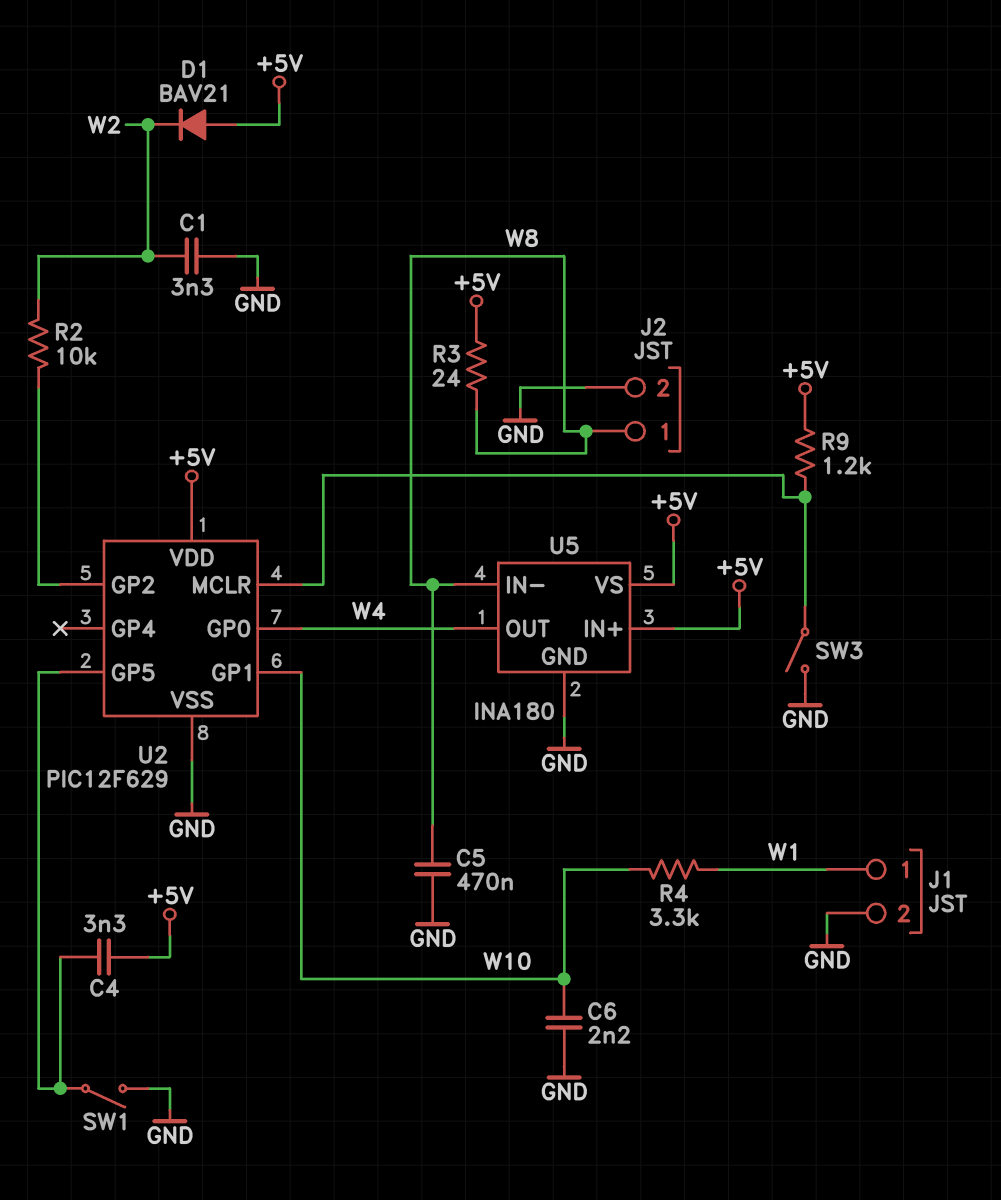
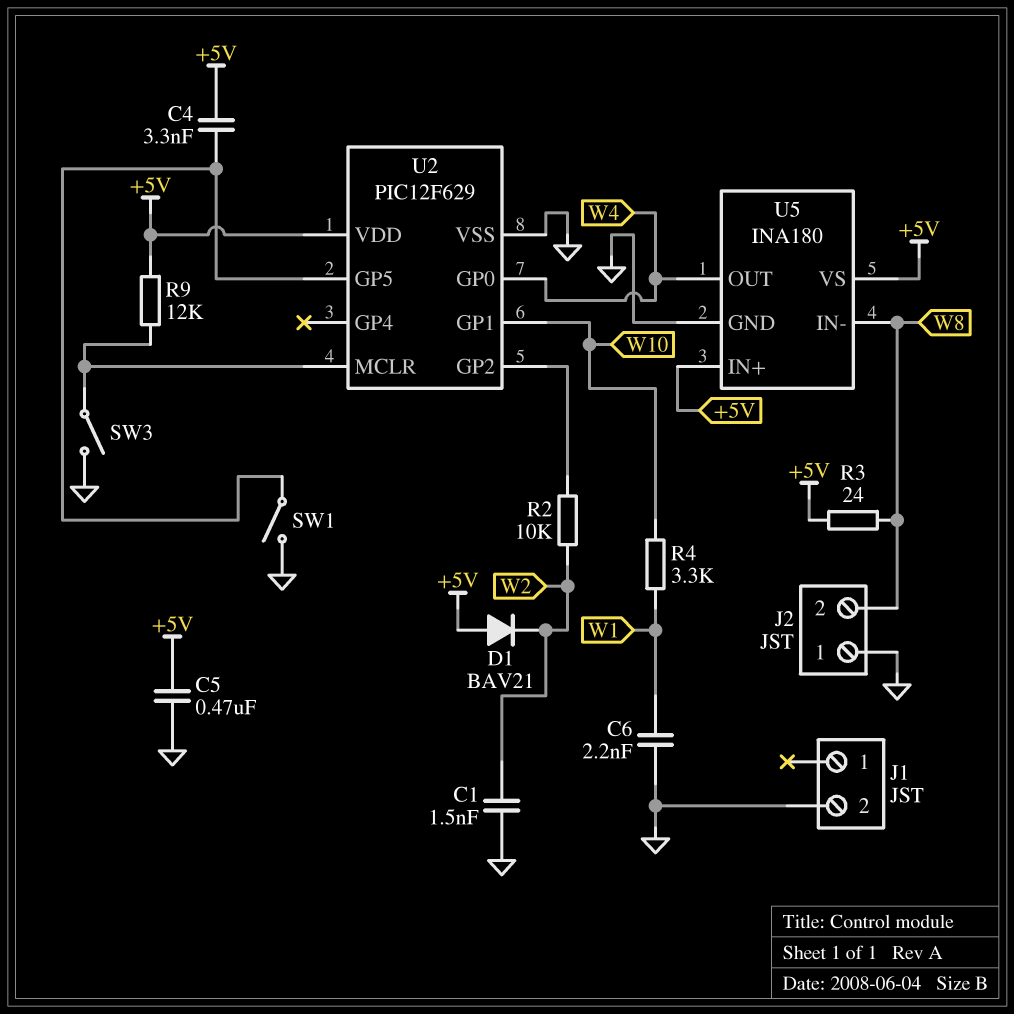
C1: 3.3nF (GND, W2) -> 1.5nF (GND, W2)
C5: 470nF (GND, W8) -> 470nF (+5V, GND)
C6: 2.2nF (GND, W10) -> 2.2nF (GND, W1)
J1 pin 1: W1 -> none
J2 pin 1: W8 -> GND
J2 pin 2: GND -> W8
R9: 1.2k (+5V, U2/MCLR) -> 12k (+5V, U2/MCLR)

